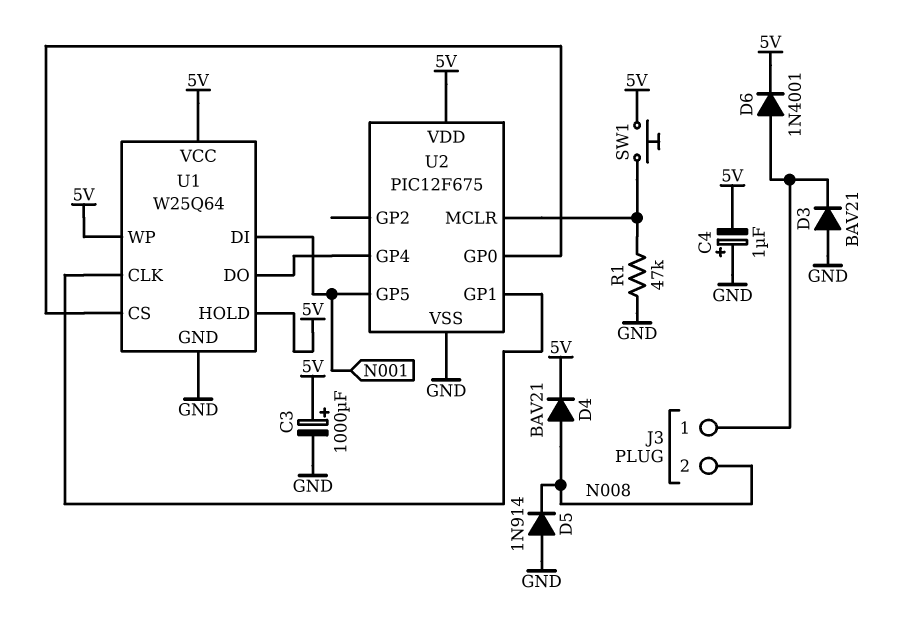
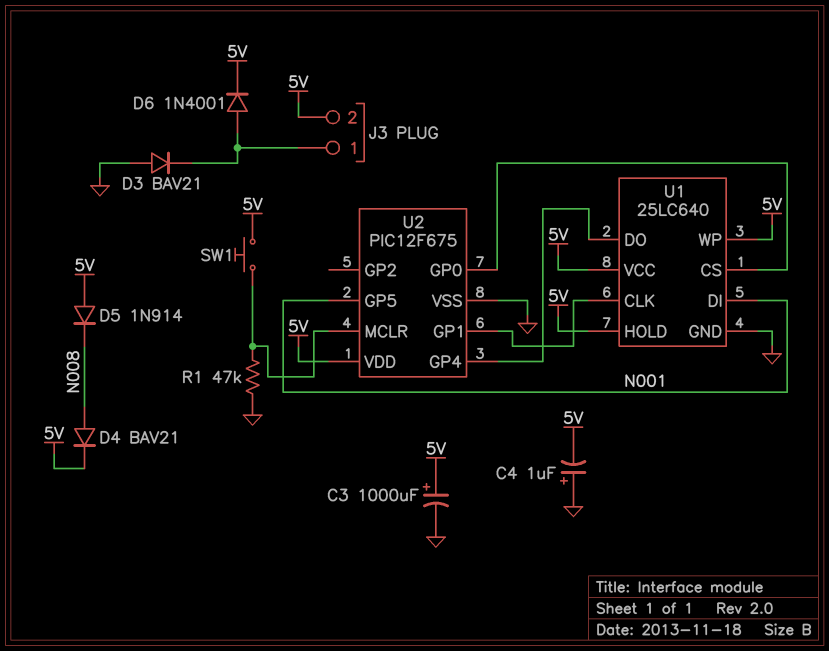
D5: diode 1N914 (A GND, K N008) -> diode 1N914 (A 5V, K N008)
J3 pin 2: N008 -> 5V
U1: W25Q64 -> 25LC640

